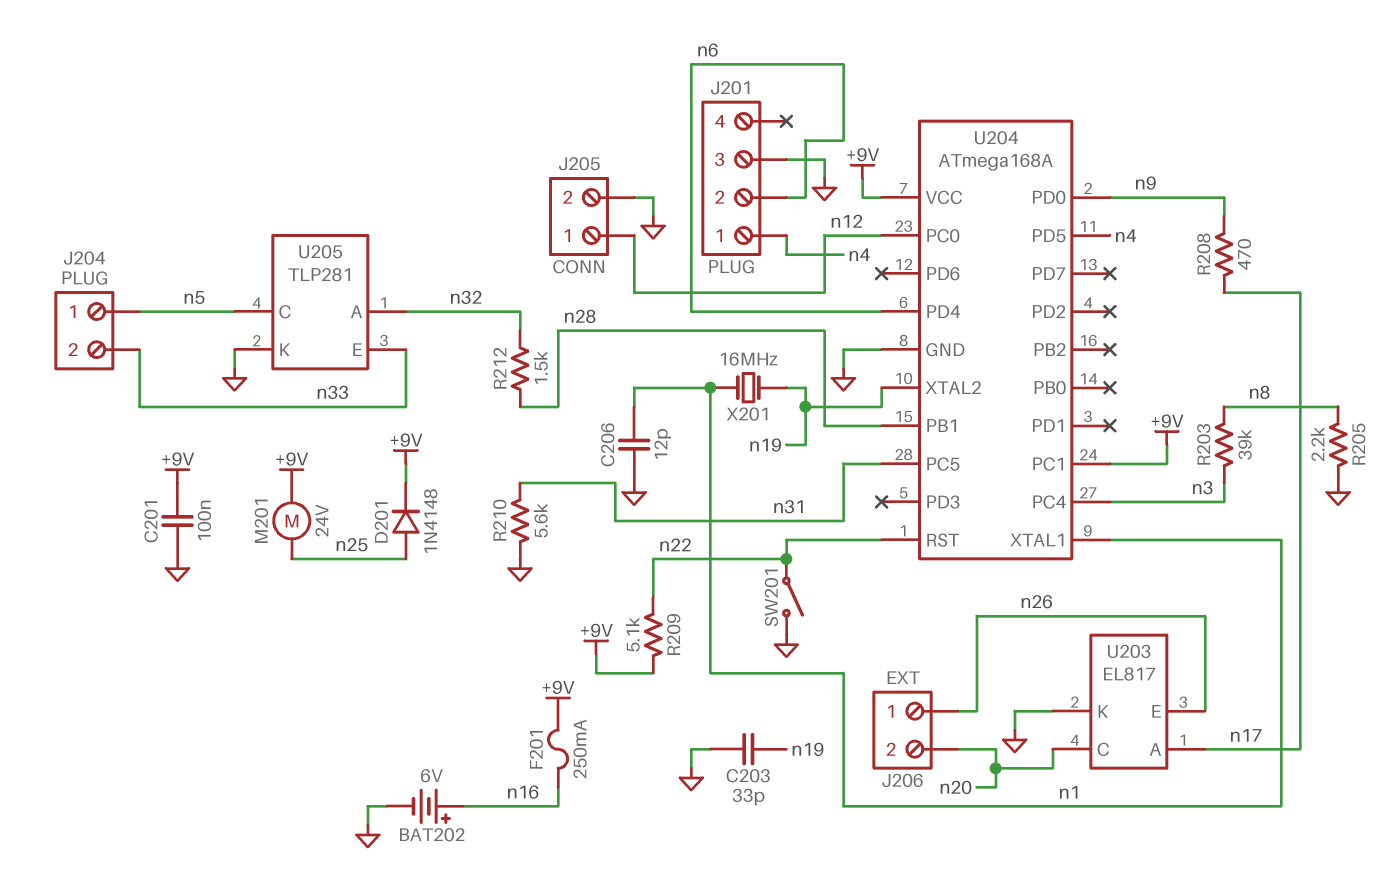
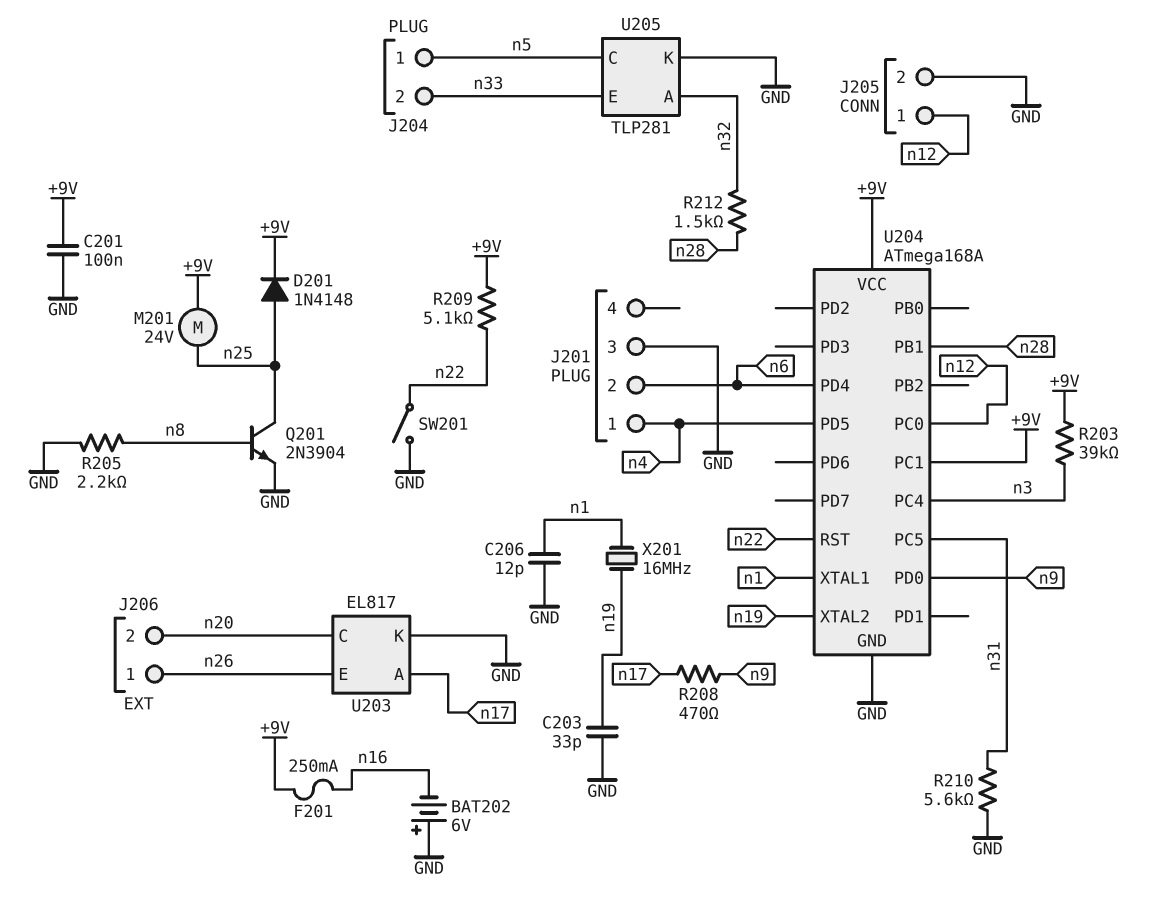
BAT202: 6V (plus n16, minus GND) -> 6V (plus GND, minus n16)
Q201: none -> NPN 2N3904 (B n8, C n25, E GND)
R203: 39k (n3, n8) -> 39k (+9V, n3)

